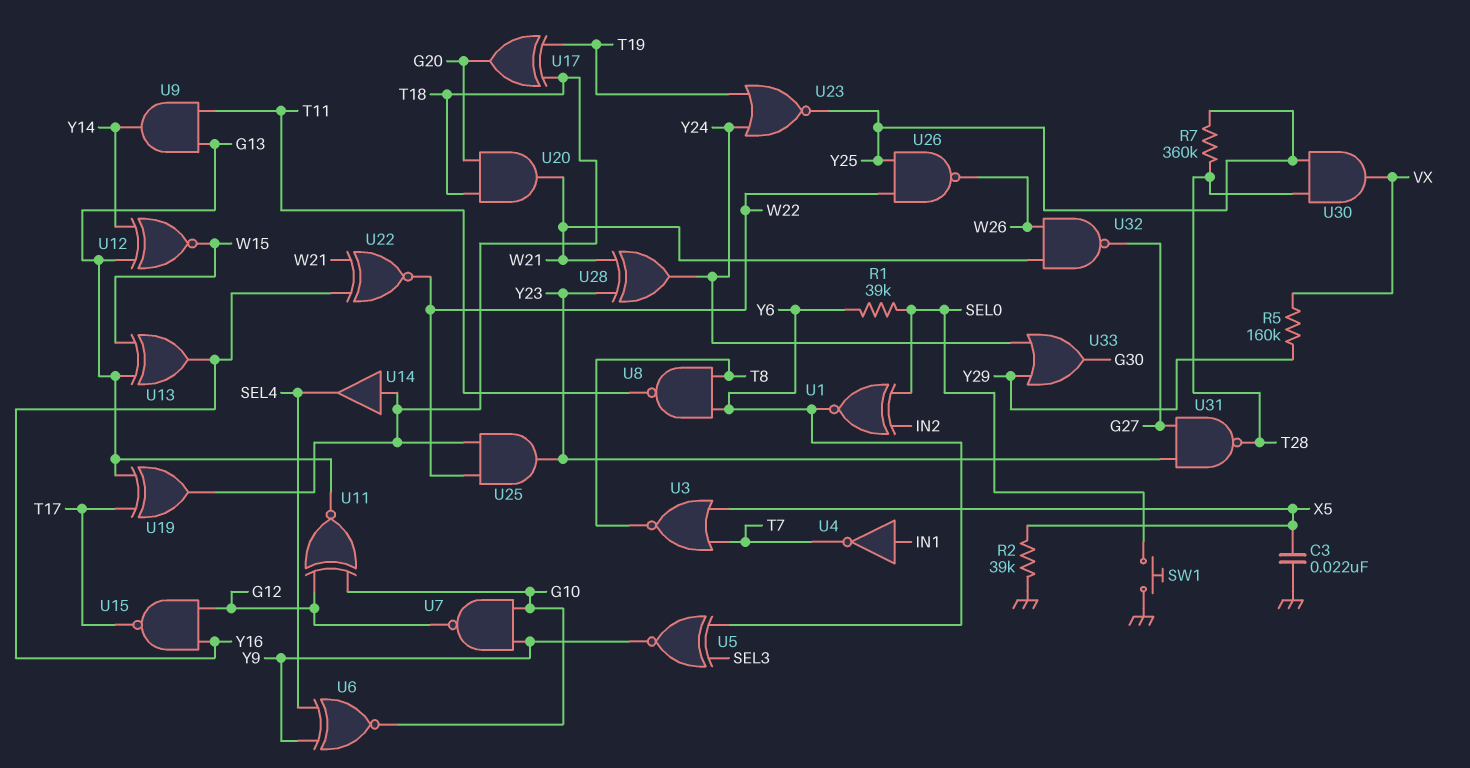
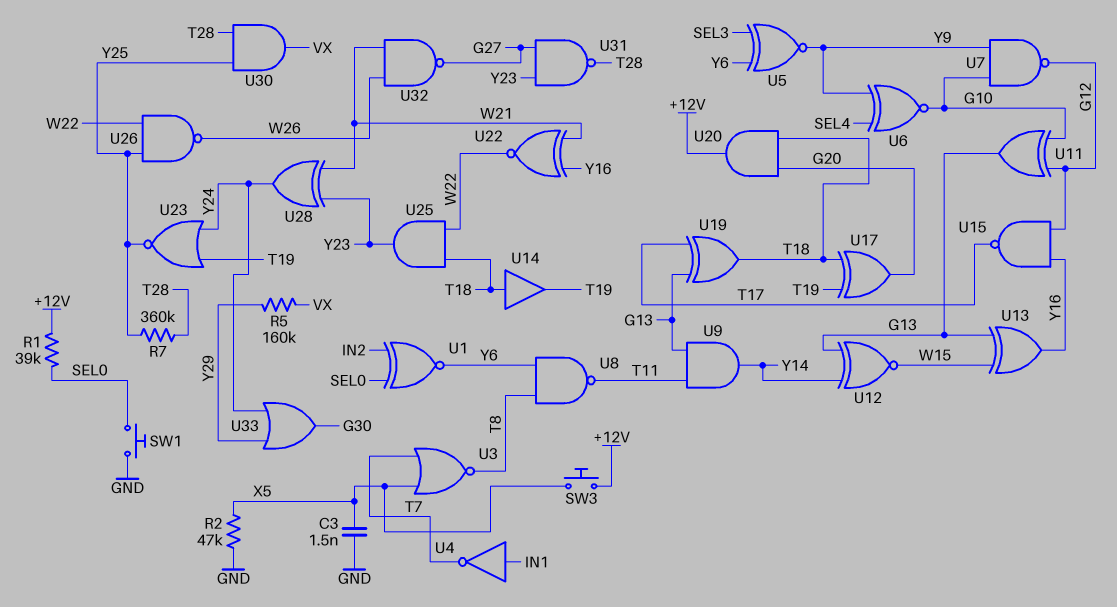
C3: 22nF (GND, X5) -> 1.5nF (GND, X5)
R1: 39k (SEL0, Y6) -> 39k (+12V, SEL0)
R2: 39k (GND, X5) -> 47k (GND, X5)
SW3: none -> button (+12V, X5)
U11: XNOR (in G10, in G12, out G13) -> XOR (in G10, in G12, out G13)
U14: buffer (in T18, out SEL4) -> buffer (in T18, out T19)
U20: AND (in G20, in T18, out W21) -> AND (in G20, in T18, out +12V)

